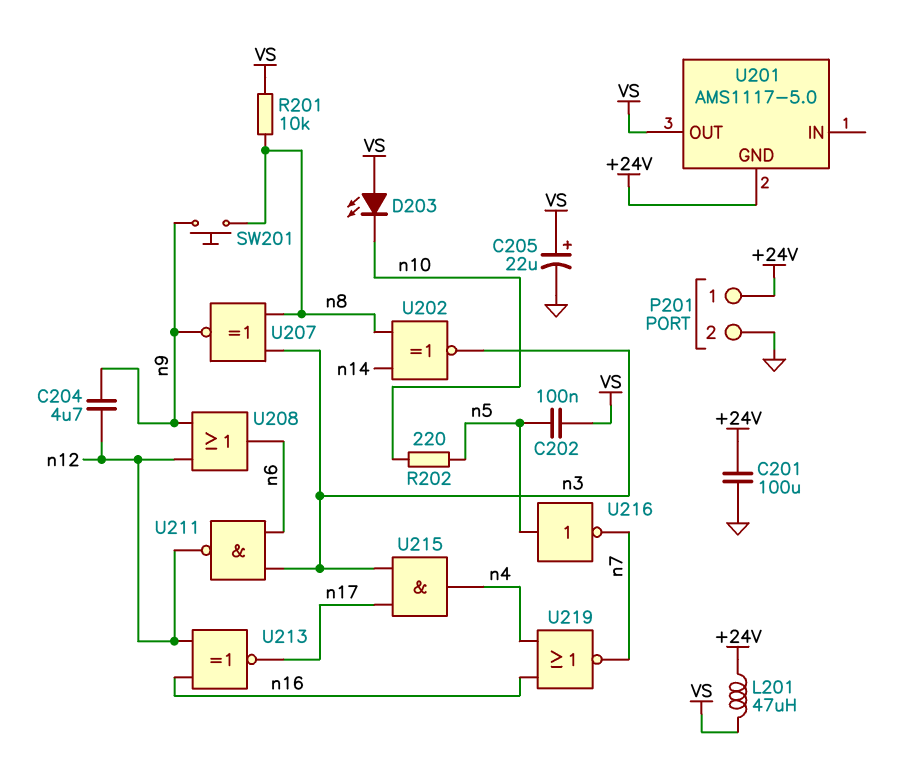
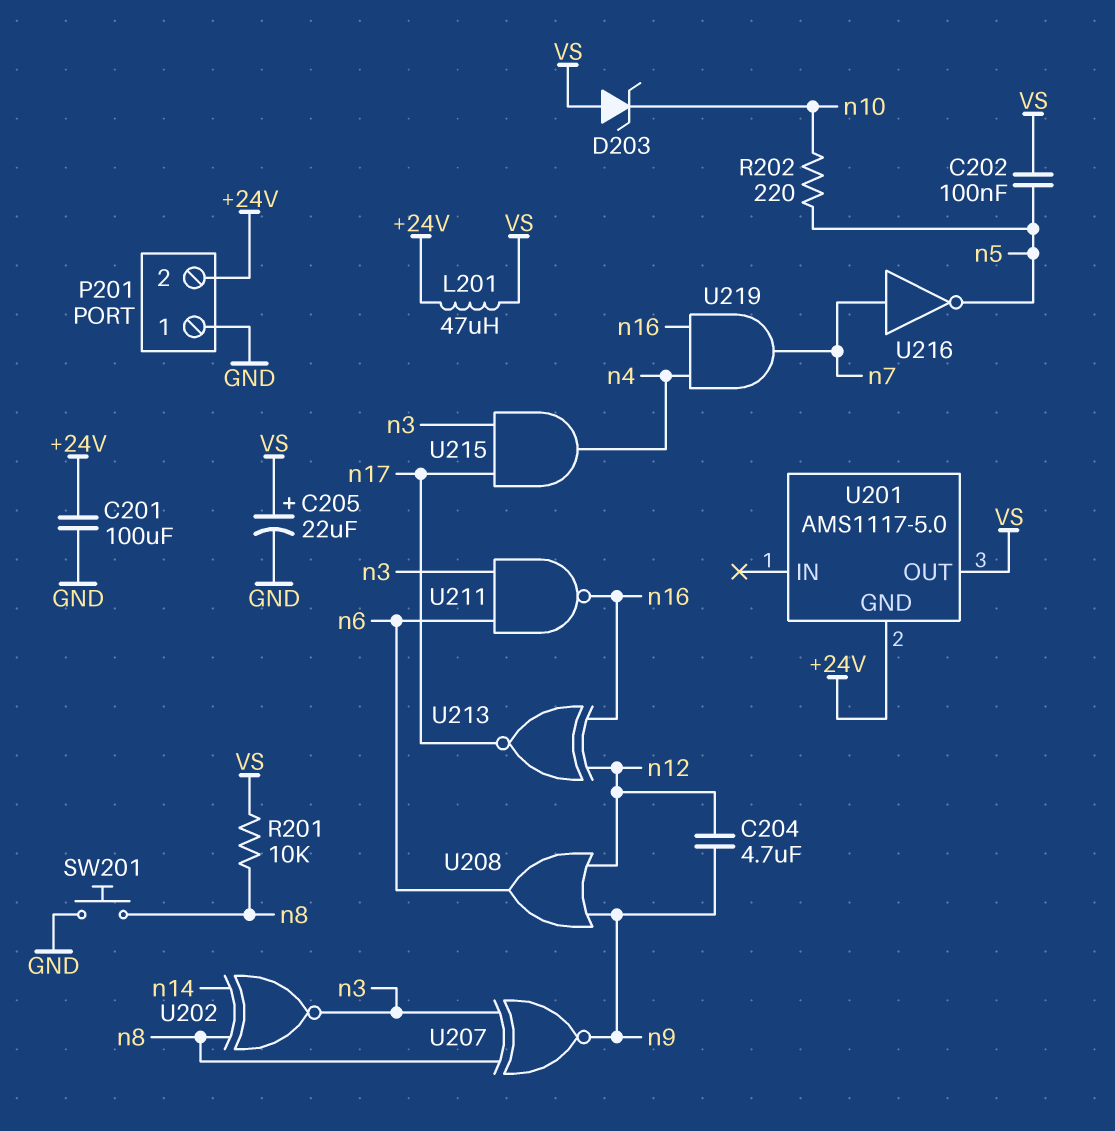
D203: LED (A VS, K n10) -> zener (A VS, K n10)
P201 pin 1: +24V -> GND
P201 pin 2: GND -> +24V
SW201: button (n8, n9) -> button (GND, n8)
U211: NAND (in n3, in n6, out n12) -> NAND (in n3, in n6, out n16)
U216: NOT (in n5, out n7) -> NOT (in n7, out n5)
U219: NOR (in n4, in n16, out n7) -> AND (in n4, in n16, out n7)

